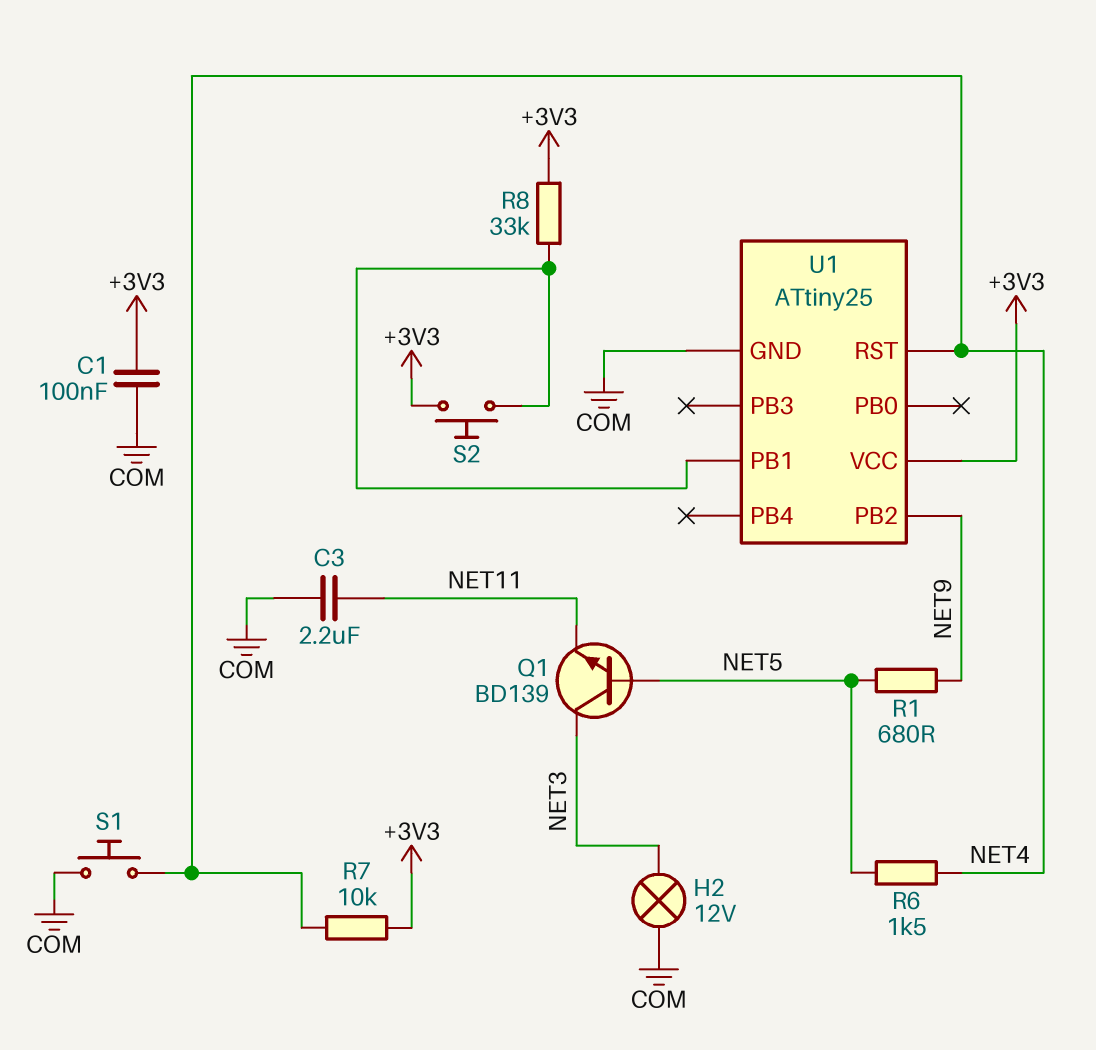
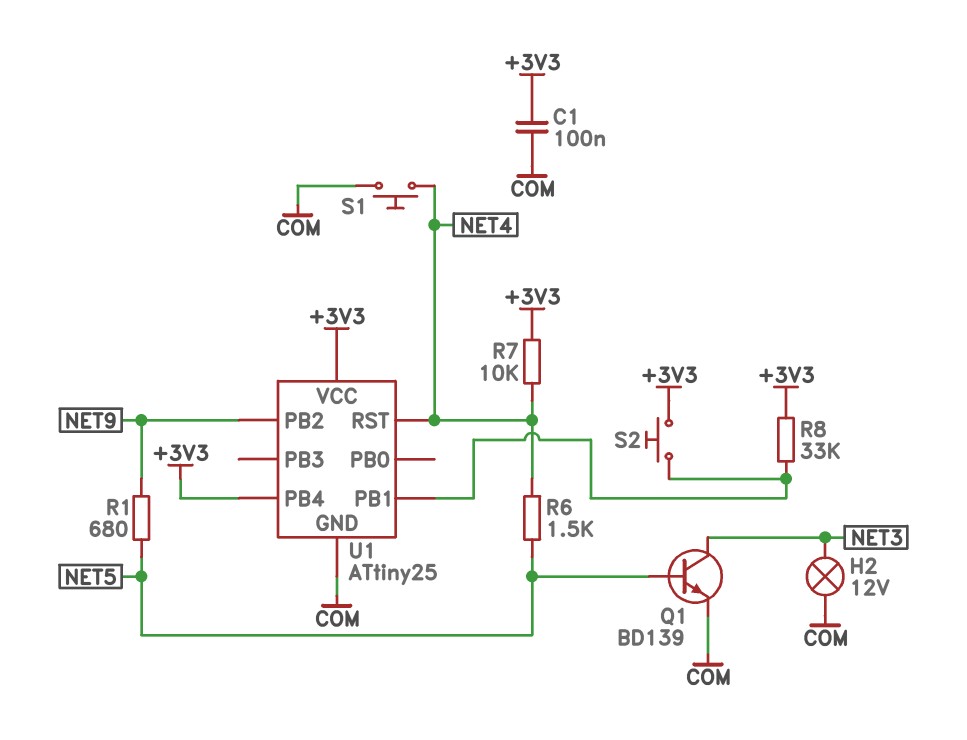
C3: 2.2uF (COM, NET11) -> none
Q1: NPN BD139 (B NET5, C NET3, E NET11) -> NPN BD139 (B NET5, C NET3, E COM)
U1 pin PB4: none -> +3V3

